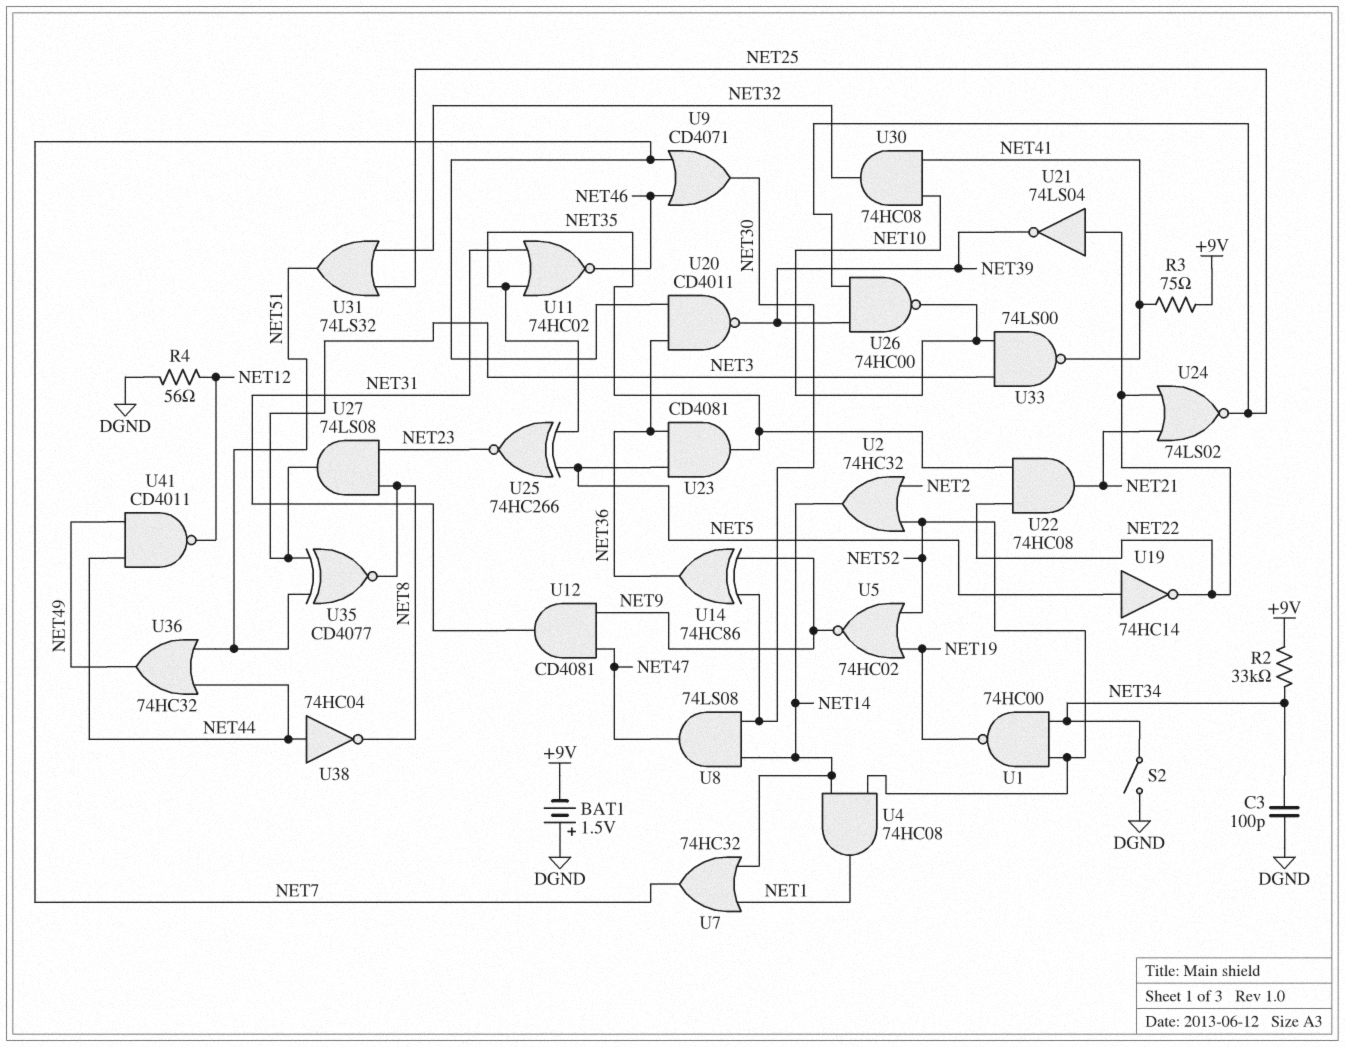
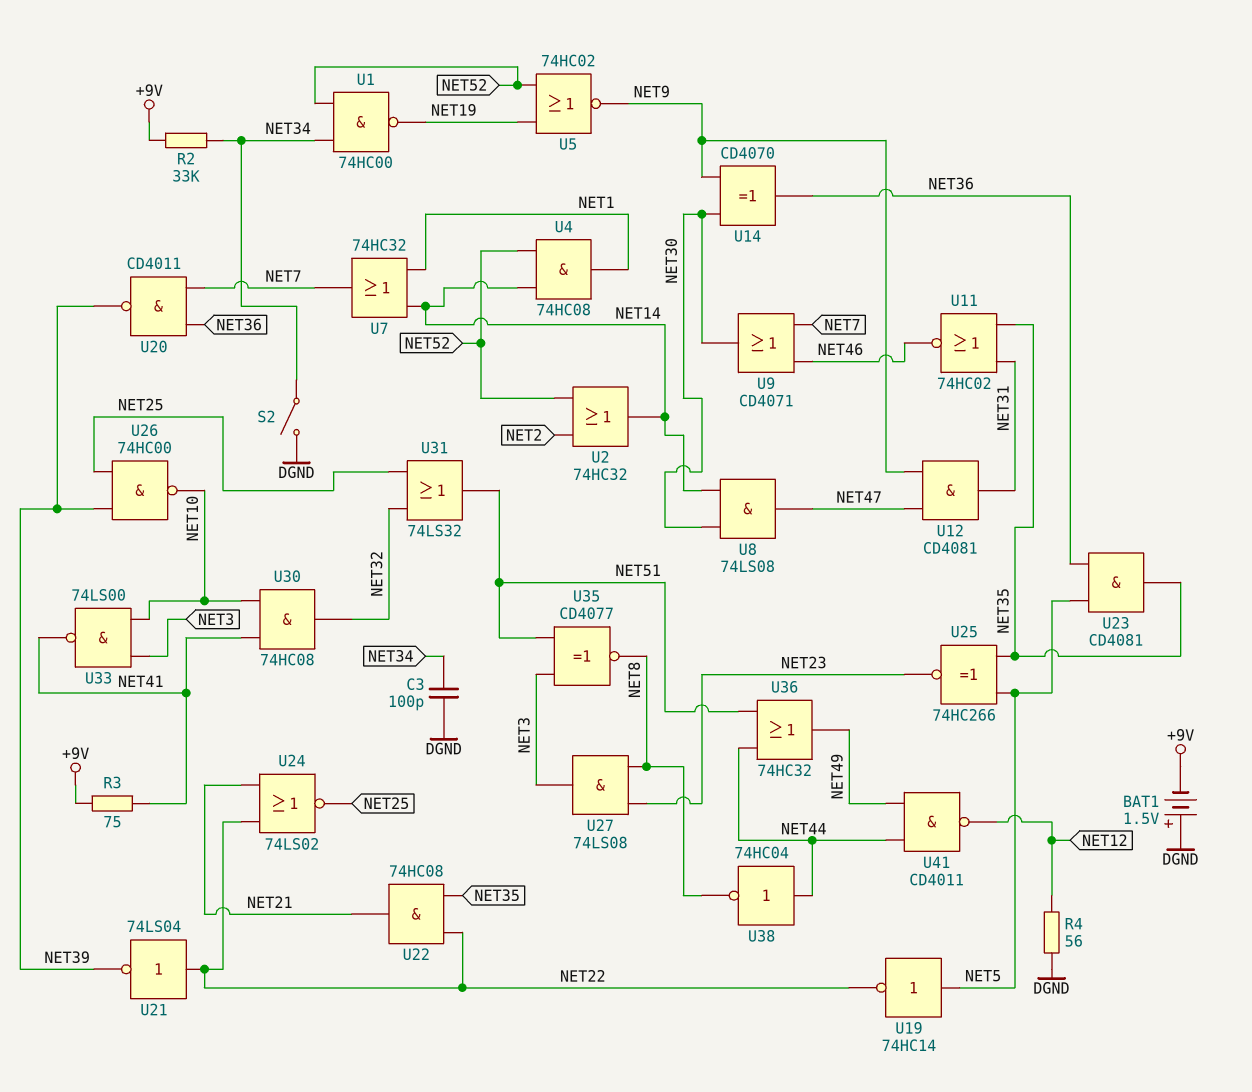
U14: XOR 74HC86 (in NET9, in NET30, out NET36) -> XOR CD4070 (in NET9, in NET30, out NET36)

